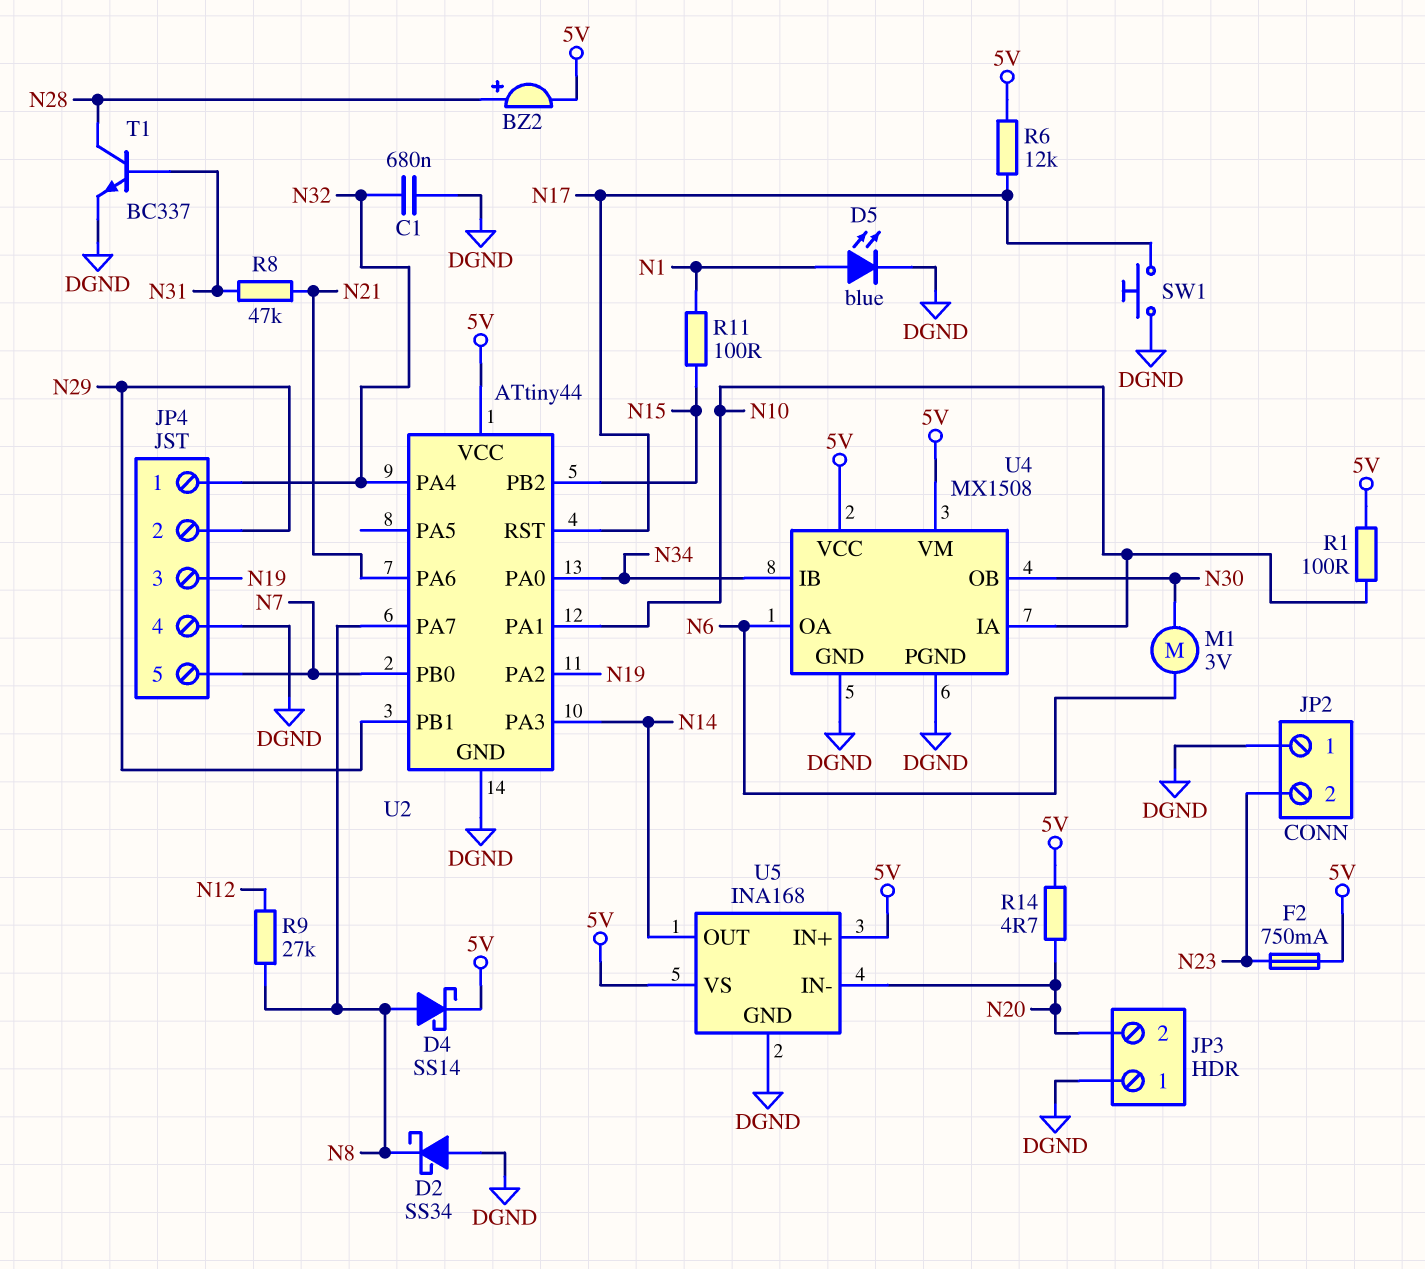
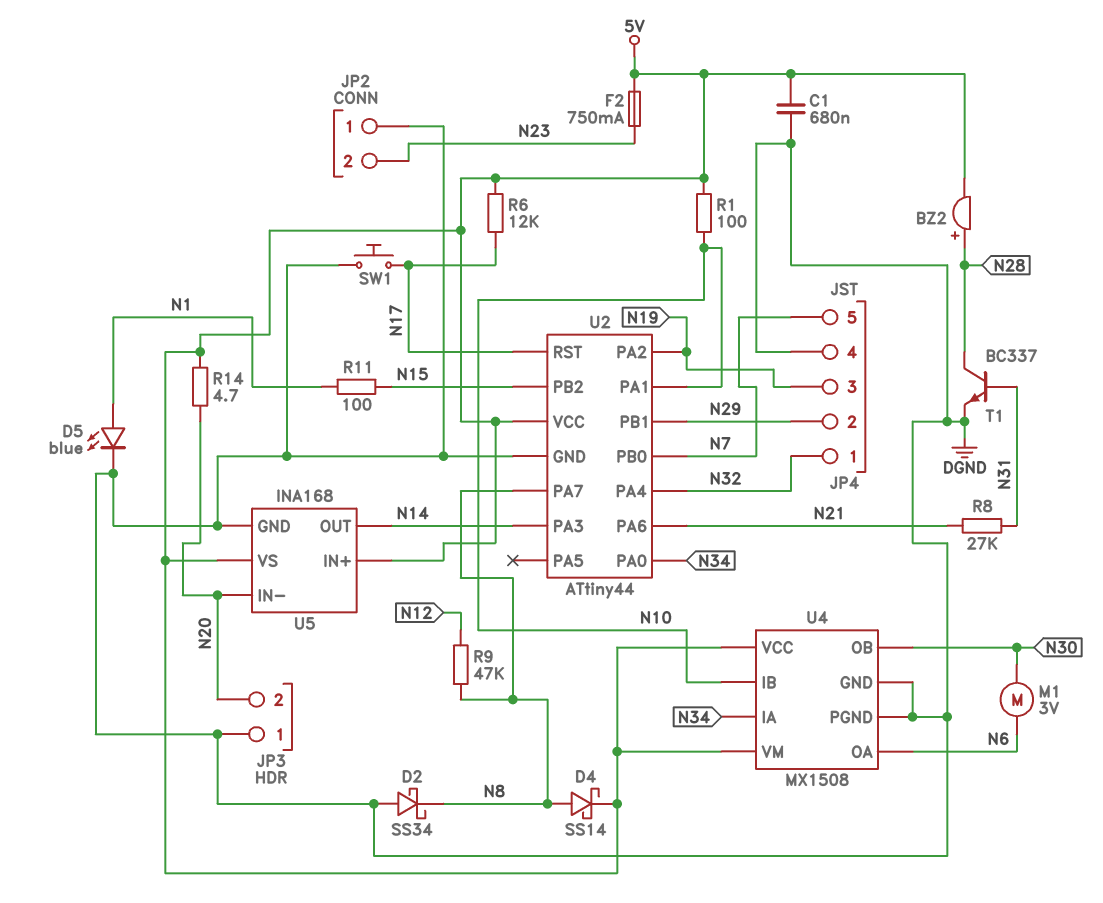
C1: 680nF (DGND, N32) -> 680nF (5V, DGND)
R8: 47k (N21, N31) -> 27k (N21, N31)
R9: 27k (N8, N12) -> 47k (N8, N12)
U4 pin IA: N10 -> N34
U4 pin IB: N34 -> N10

